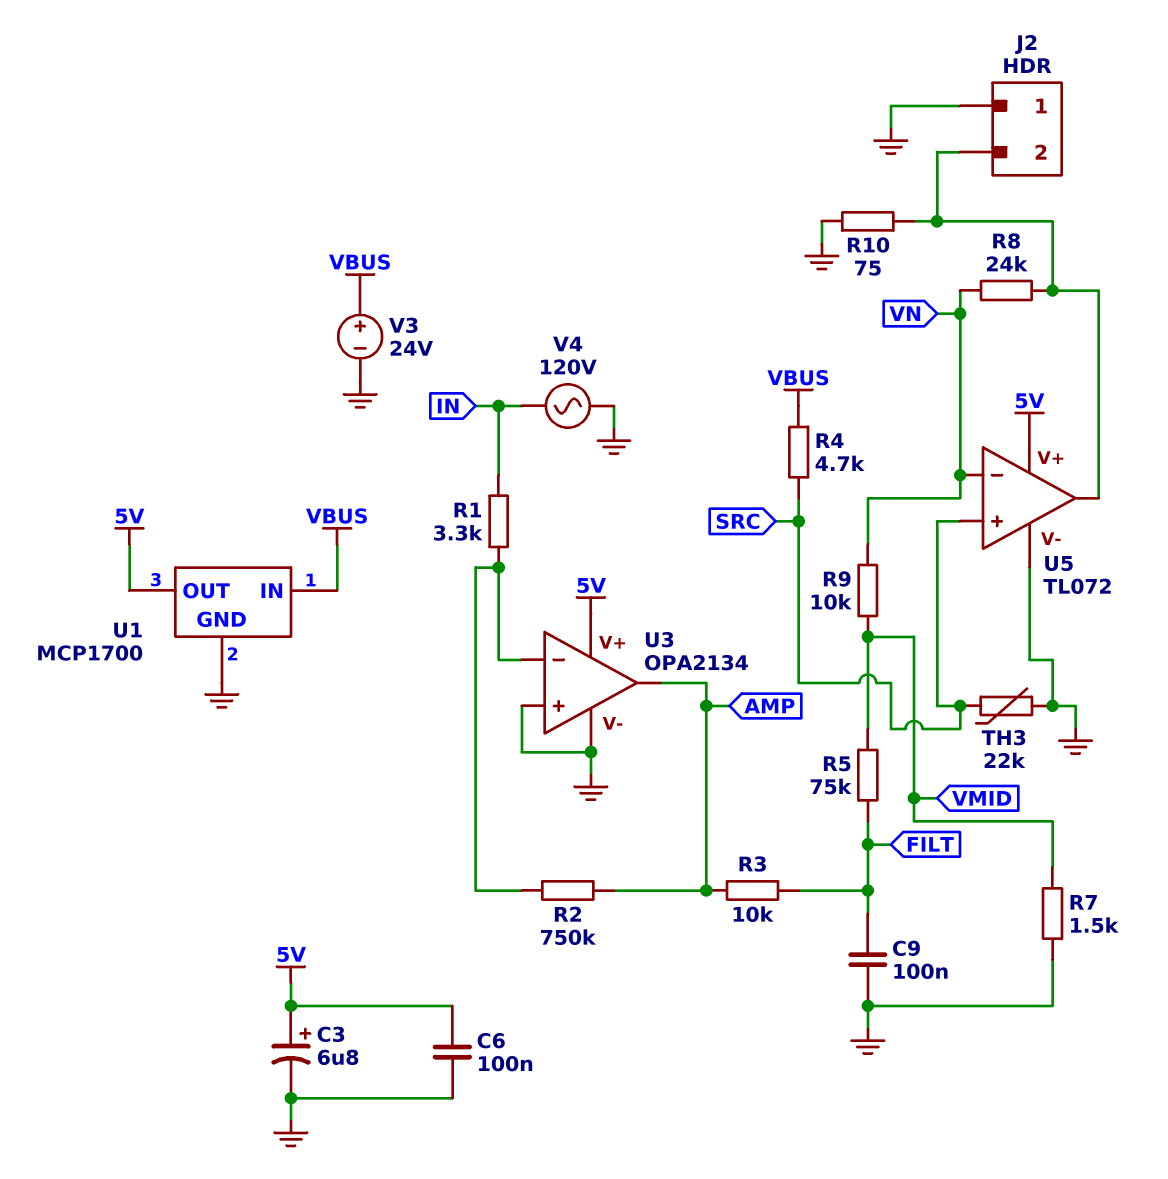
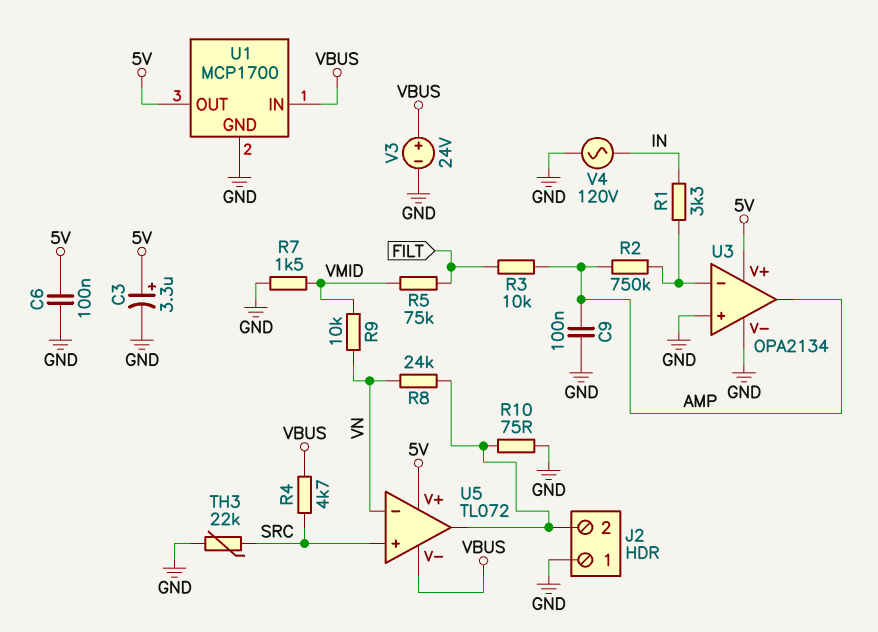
C3: 6.8uF (plus 5V, minus GND) -> 3.3uF (plus 5V, minus GND)
C9: 100nF (FILT, GND) -> 100nF (AMP, GND)
U5 pin V-: GND -> VBUS

